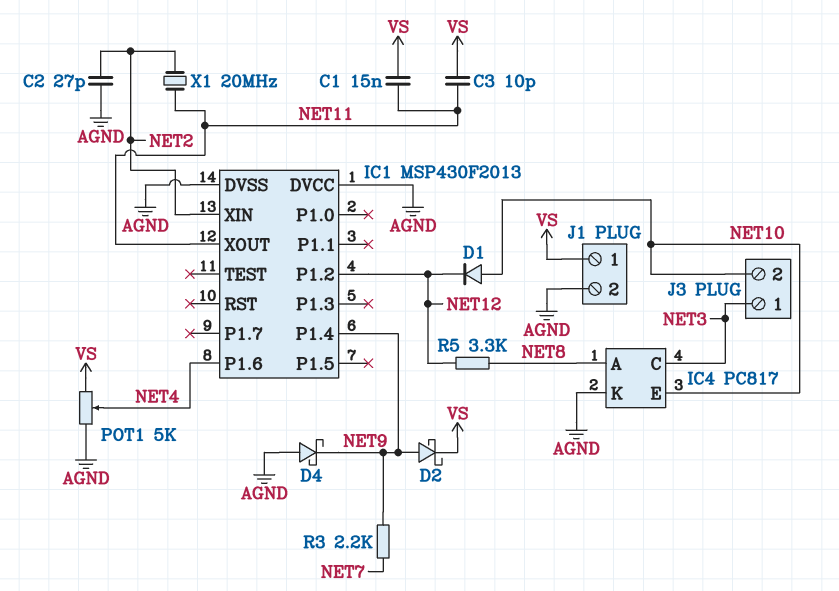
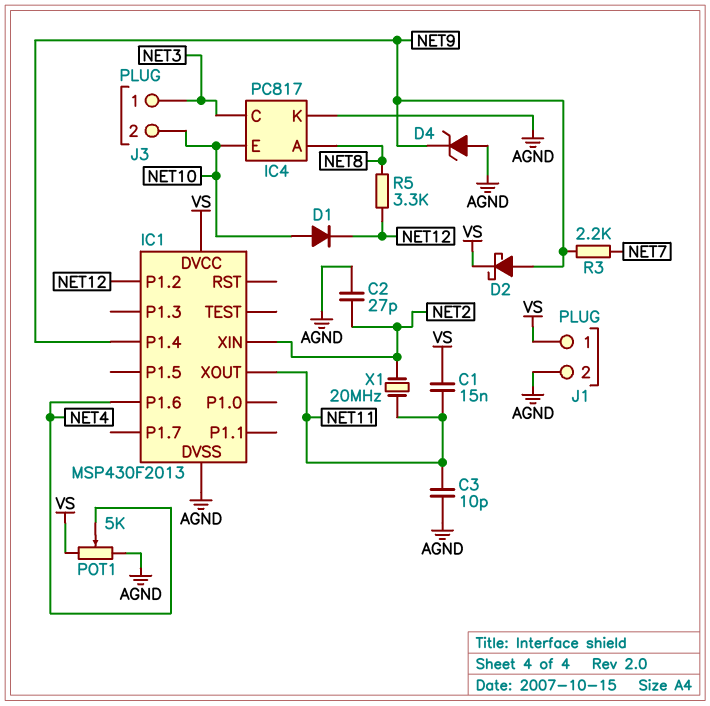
C3: 10pF (NET11, VS) -> 10pF (AGND, NET11)
D4: schottky (A AGND, K NET9) -> zener (A AGND, K NET9)
IC1 pin DVCC: AGND -> VS

